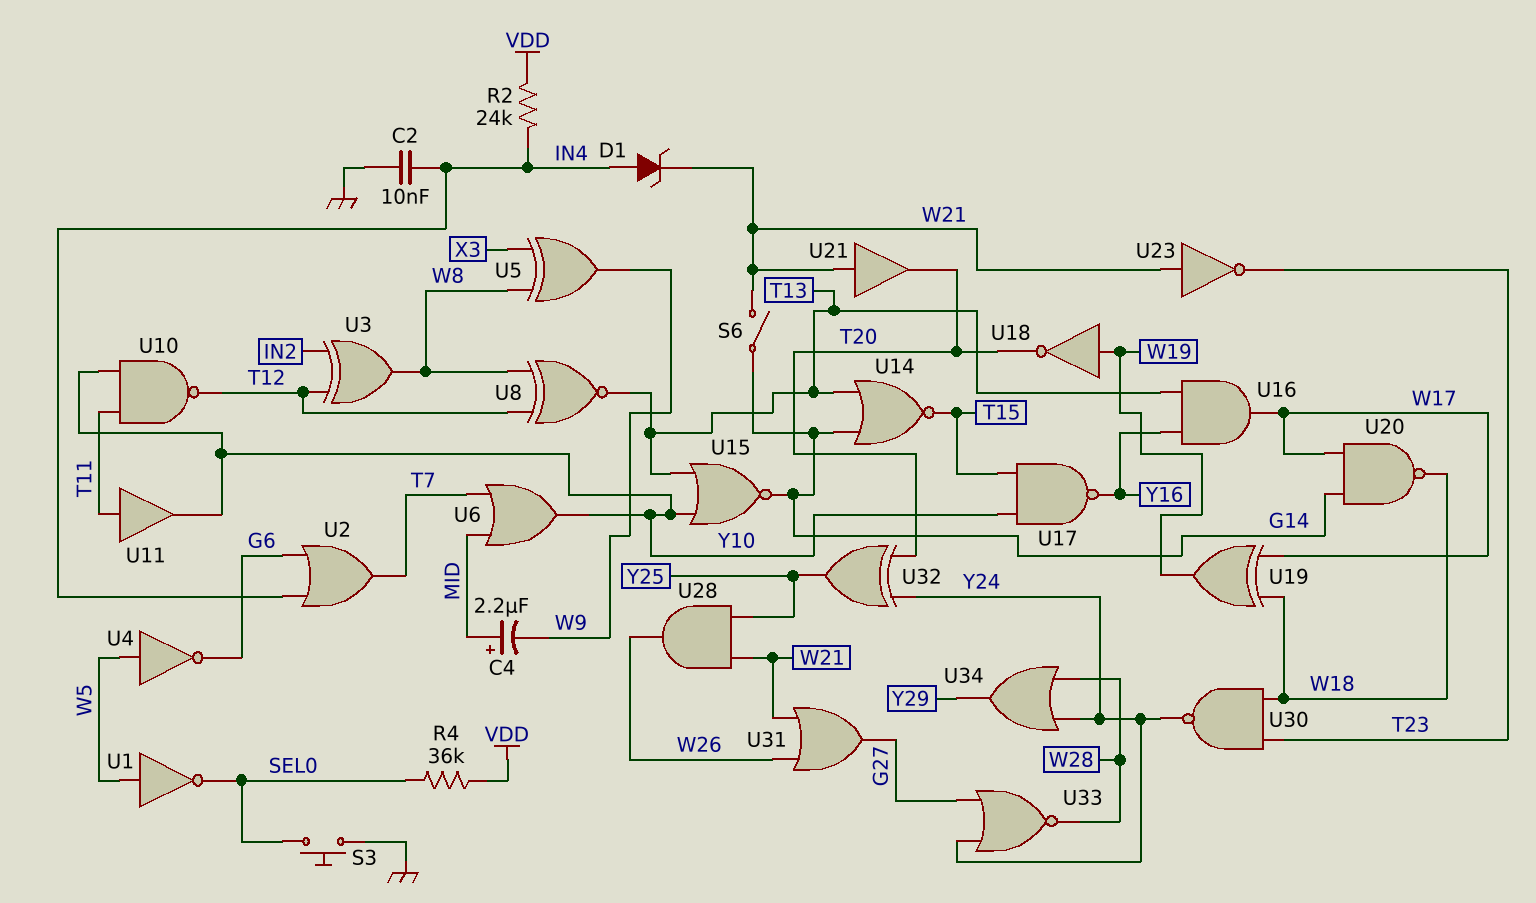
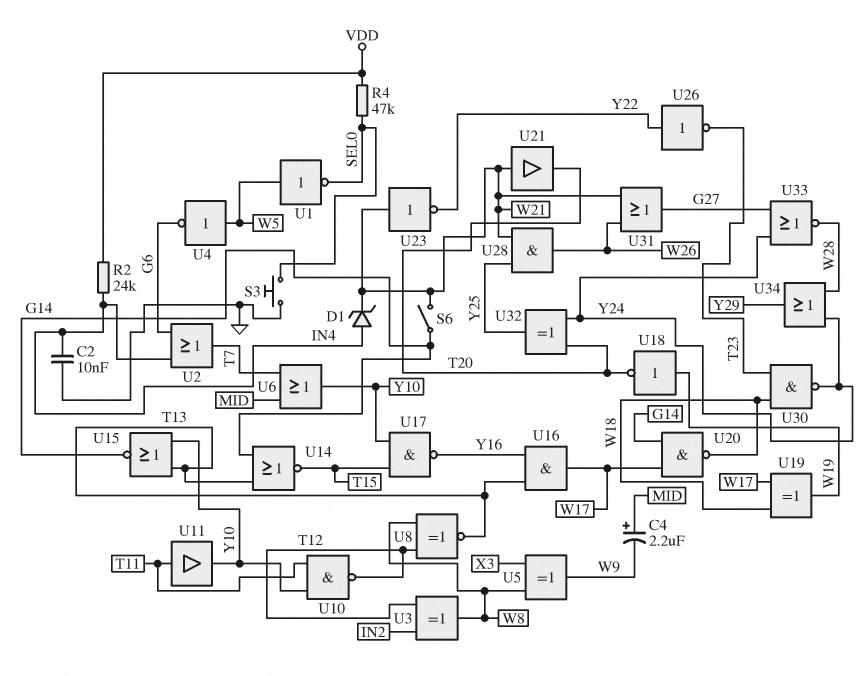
R4: 36k (SEL0, VDD) -> 47k (SEL0, VDD)
U23: NOT (in W21, out T23) -> NOT (in W21, out Y22)
U26: none -> NOT (in Y22, out T23)

